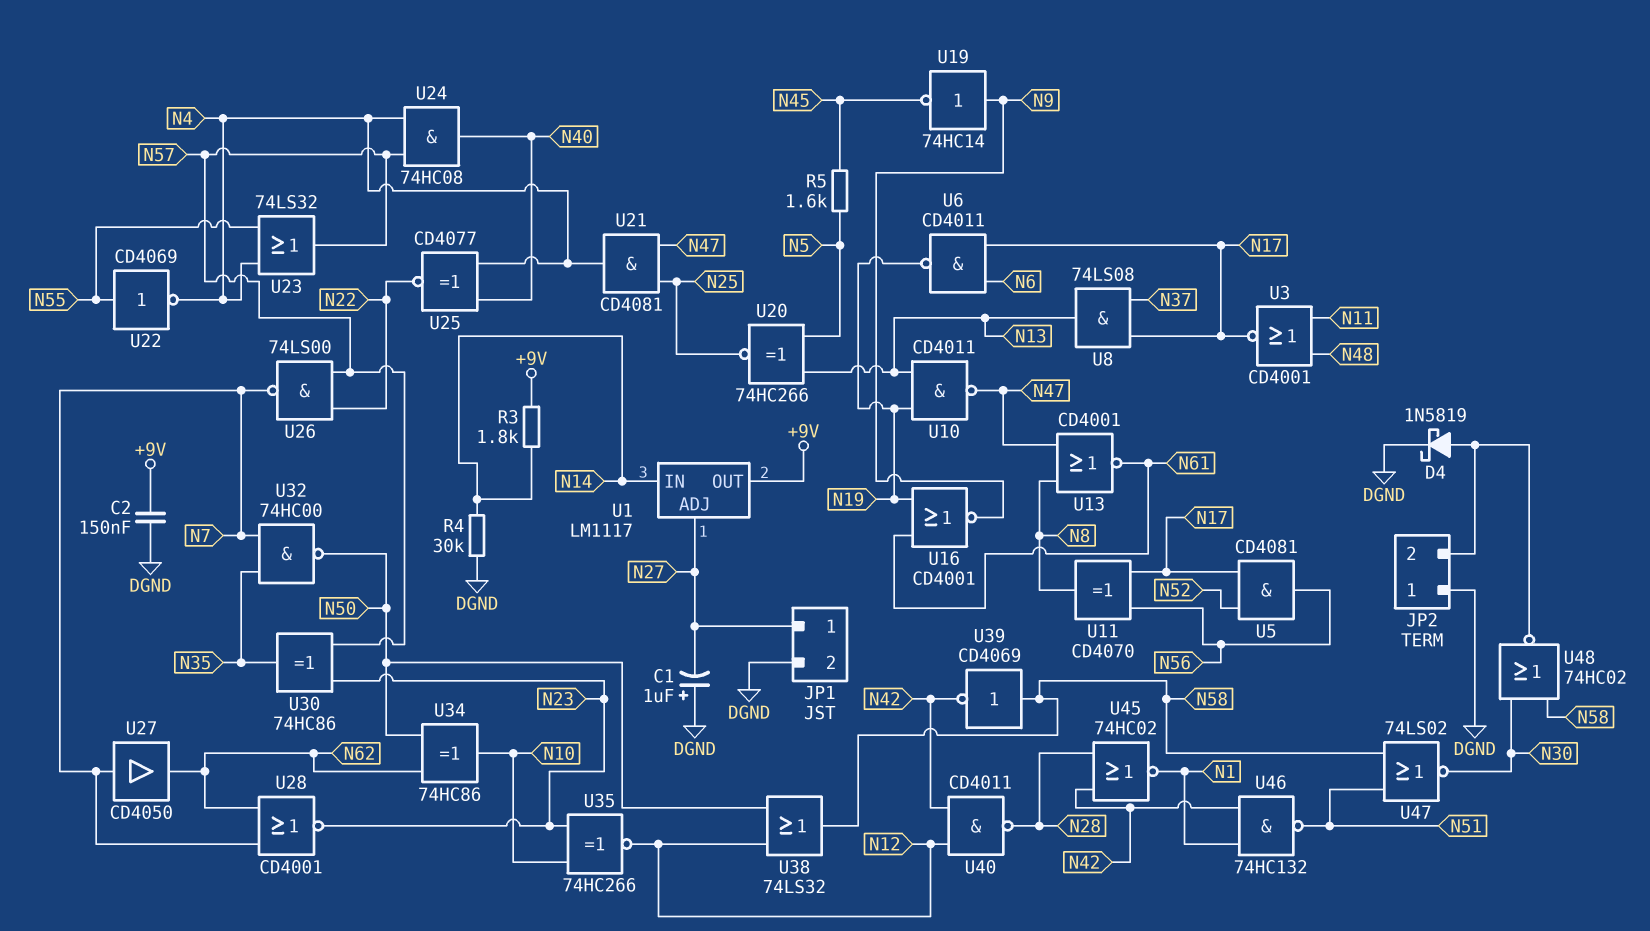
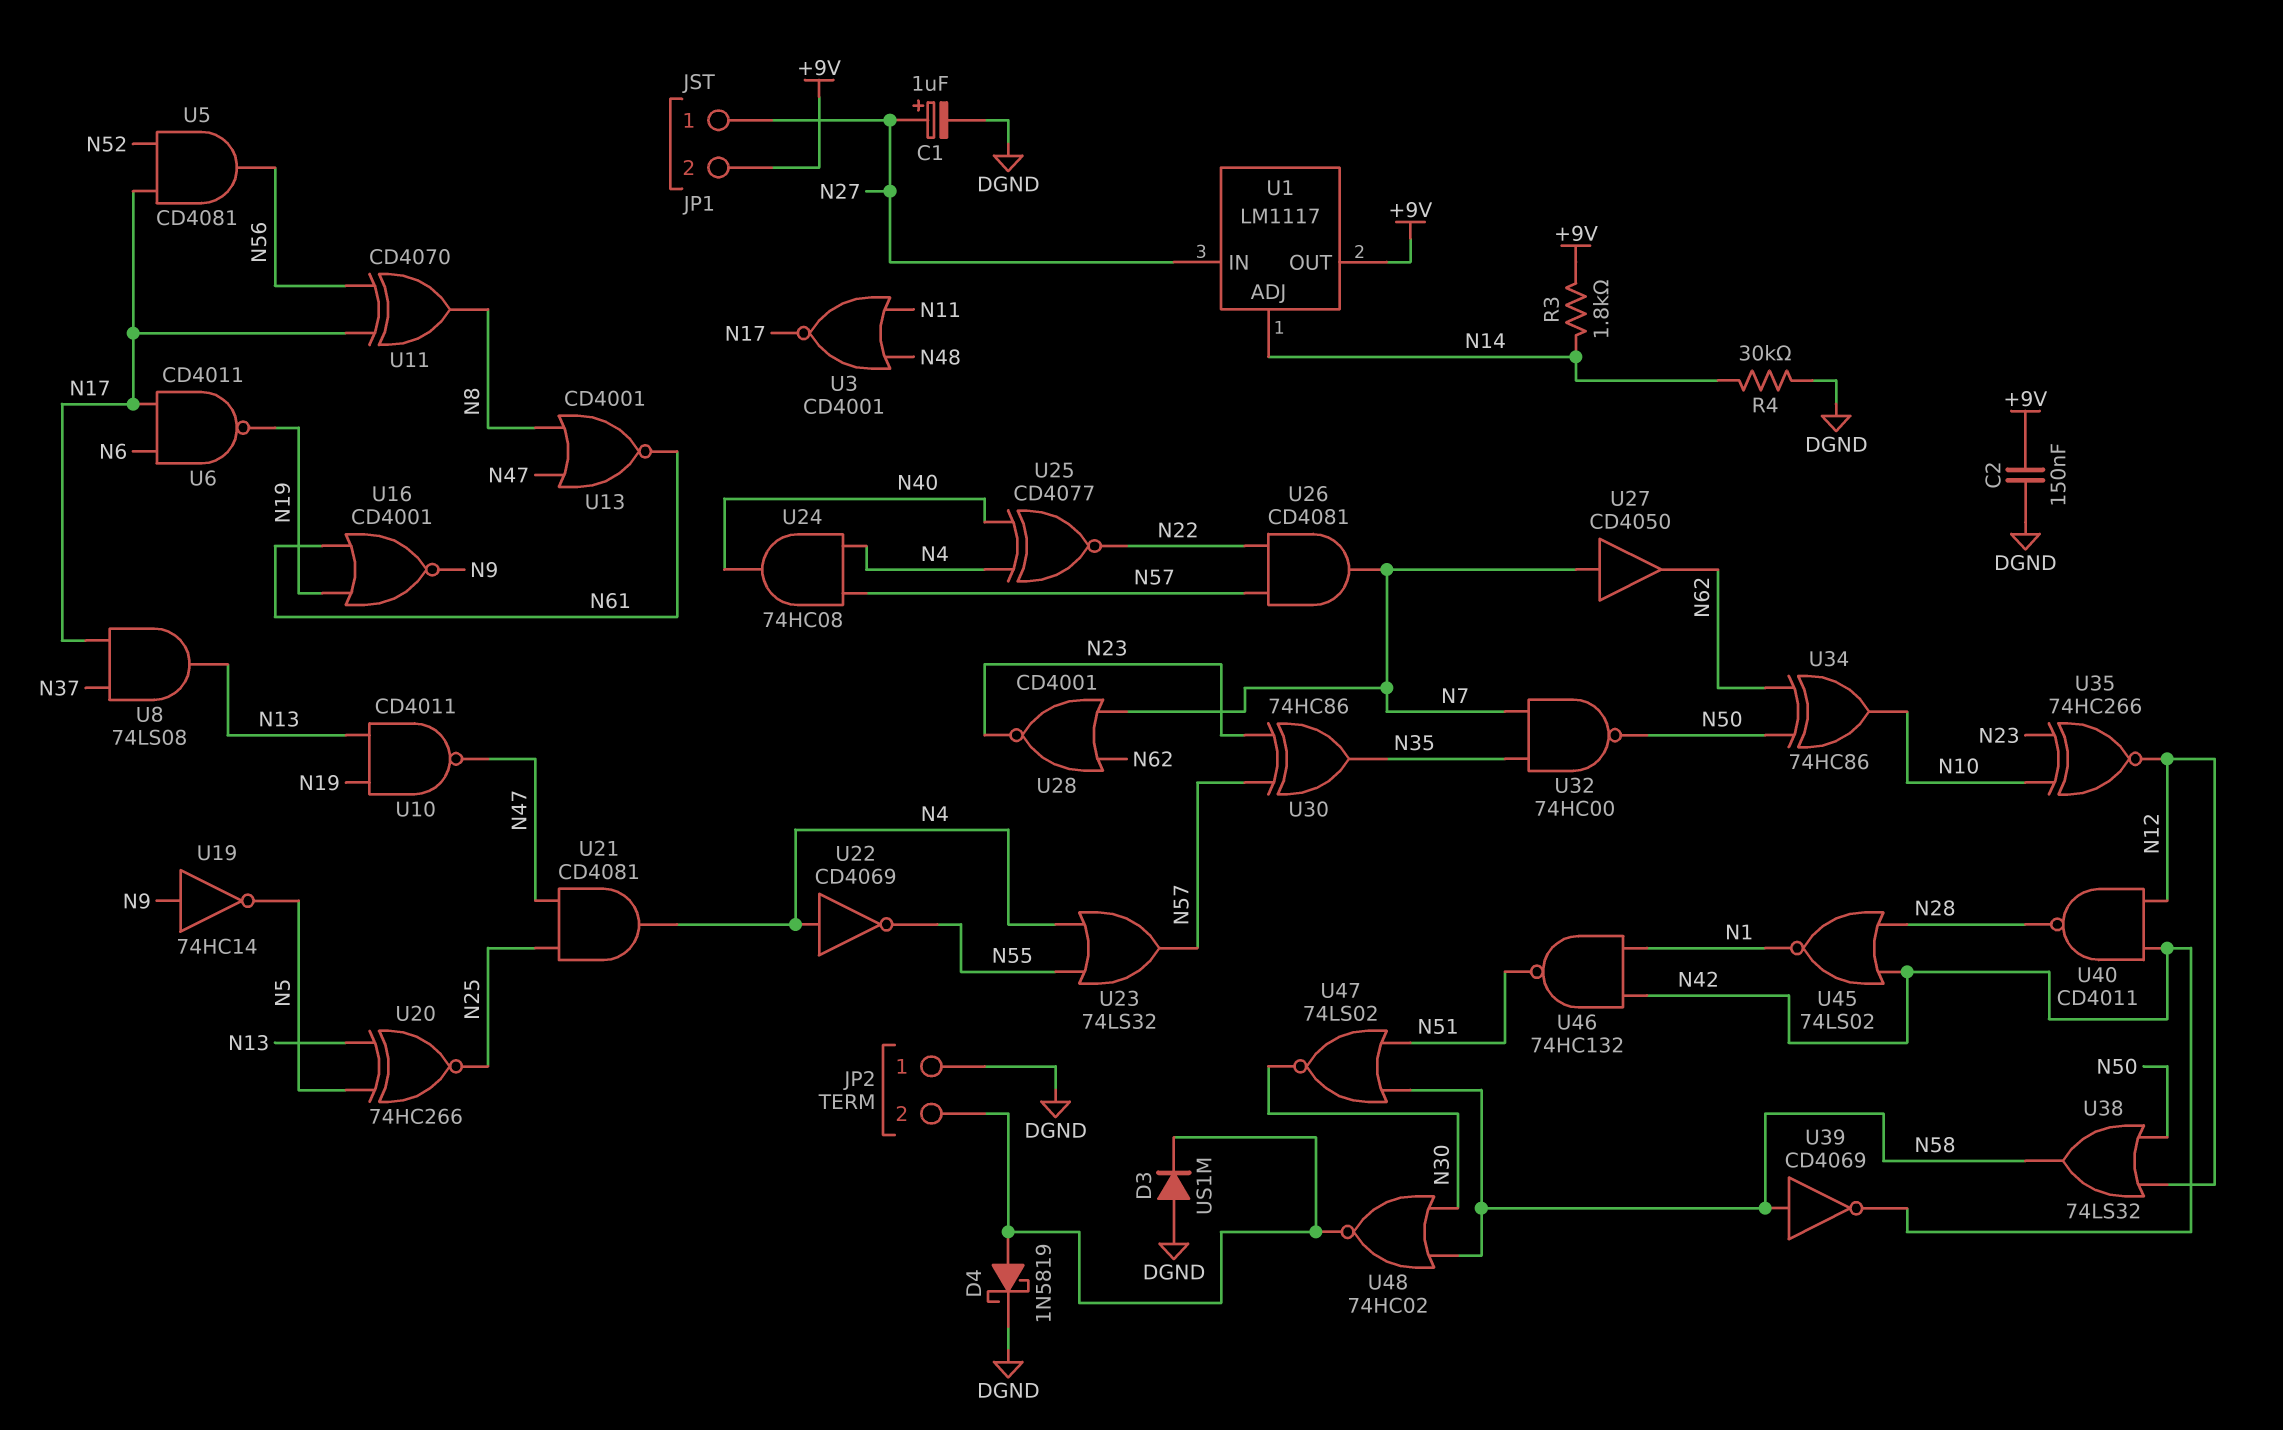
C1: 1uF (plus DGND, minus N27) -> 1uF (plus N27, minus DGND)
D3: none -> diode US1M (A DGND, K JP2/2)
JP1 pin 2: DGND -> +9V
R5: 1.6k (N5, N45) -> none
U1 pin ADJ: N27 -> N14
U1 pin IN: N14 -> N27
U19: NOT 74HC14 (in N9, out N45) -> NOT 74HC14 (in N9, out N5)
U22: NOT CD4069 (in N55, out N4) -> NOT CD4069 (in N4, out N55)
U26: NAND 74LS00 (in N22, in N57, out N7) -> AND CD4081 (in N22, in N57, out N7)
U45: NOR 74HC02 (in N28, in N42, out N1) -> NOR 74LS02 (in N28, in N42, out N1)

